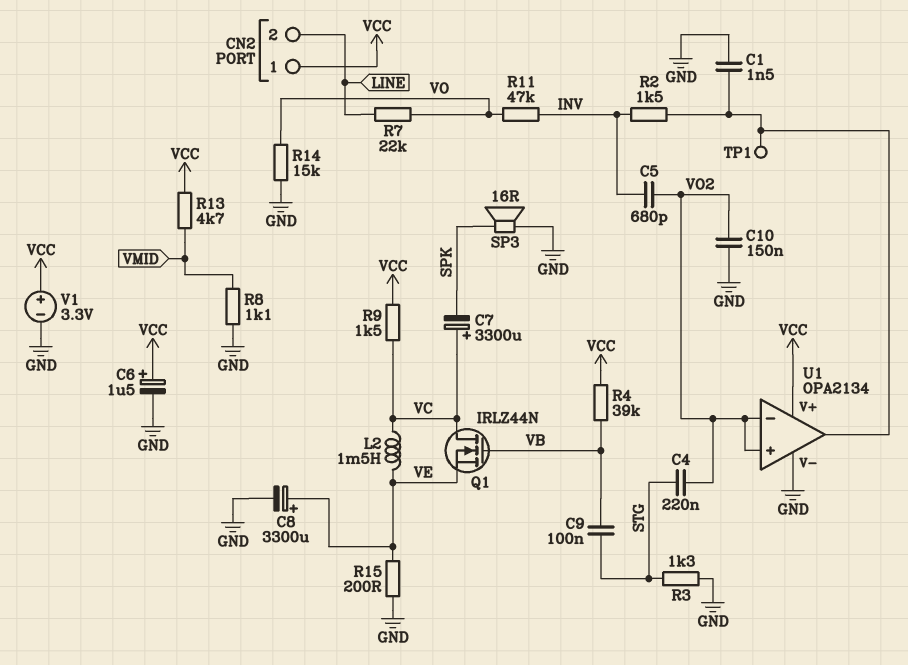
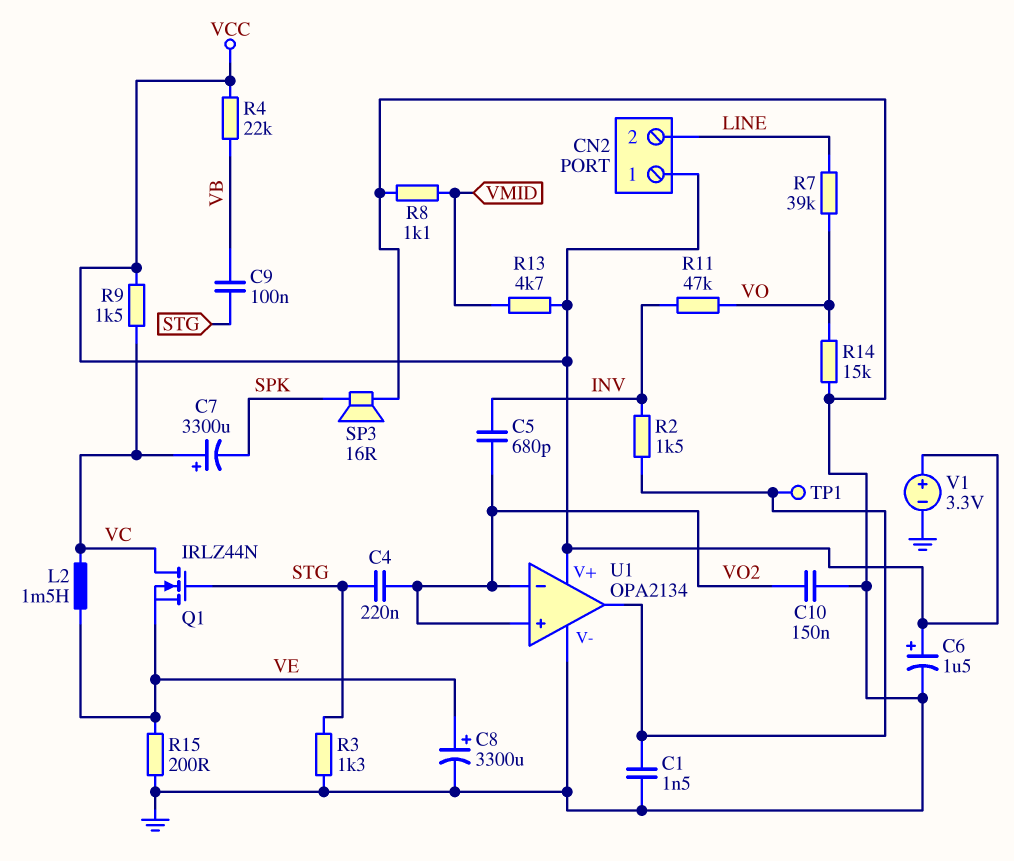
Q1: NMOS IRLZ44N (G VB, D VC, S VE) -> NMOS IRLZ44N (G STG, D VC, S VE)
R4: 39k (VB, VCC) -> 22k (VB, VCC)
R7: 22k (LINE, VO) -> 39k (LINE, VO)

